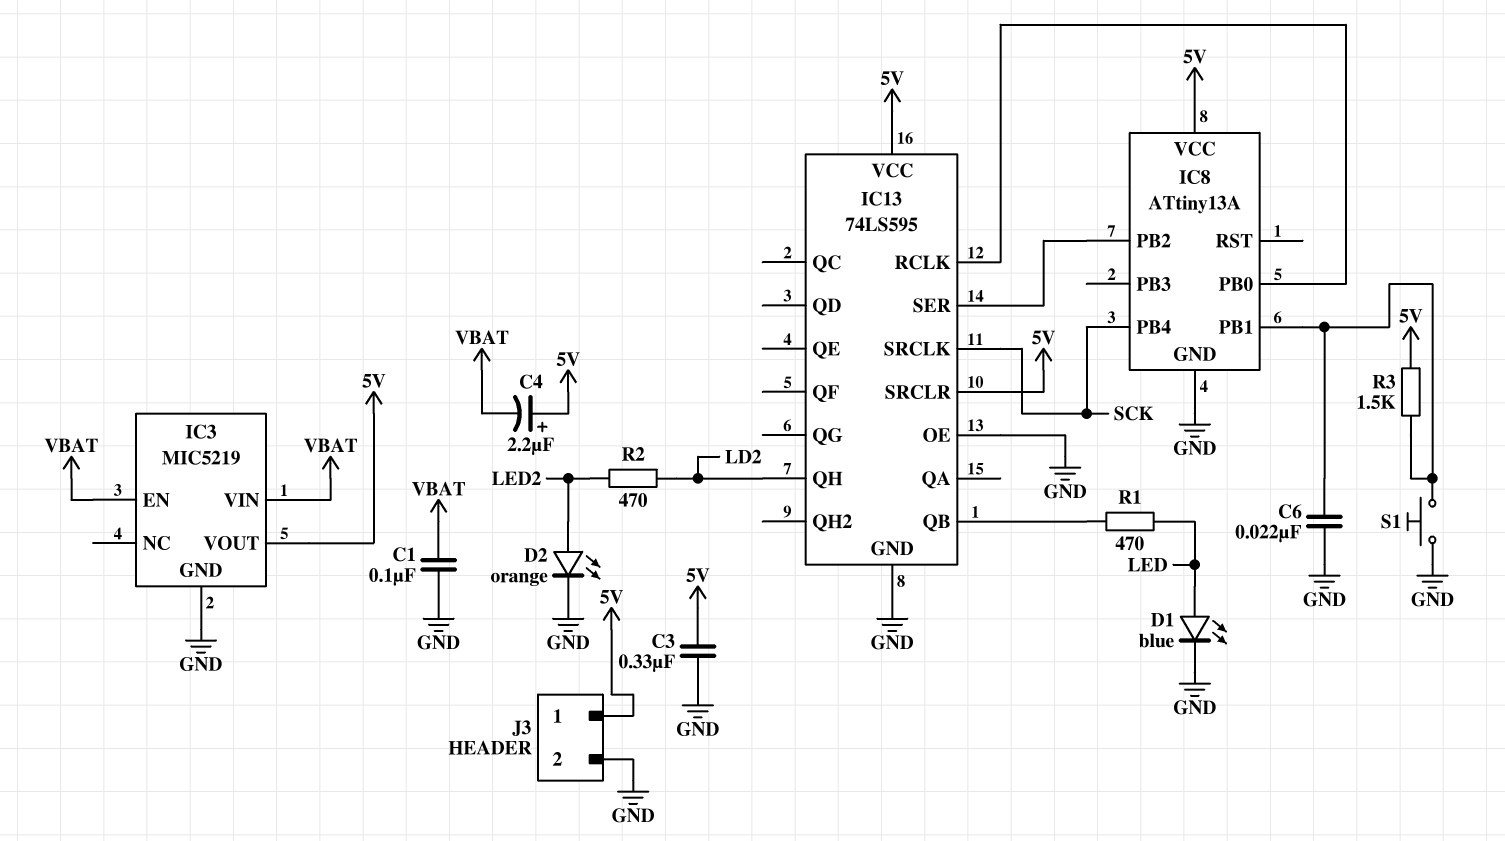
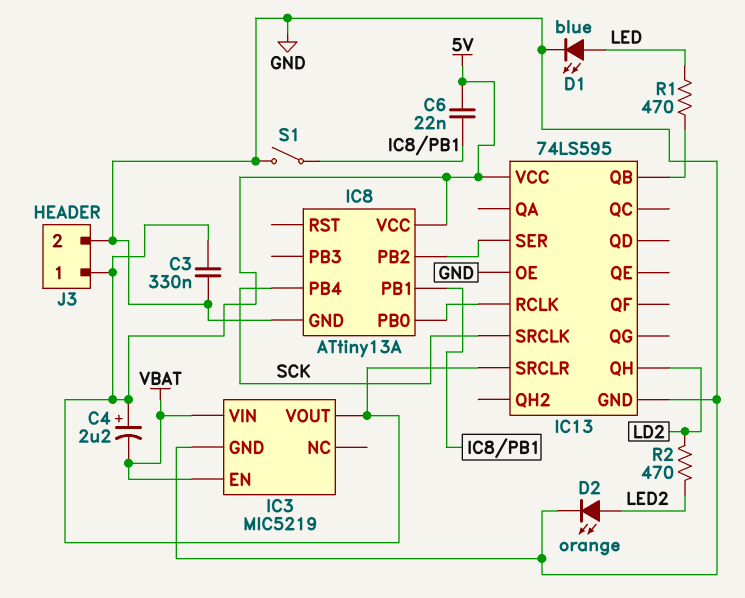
C1: 100nF (GND, VBAT) -> none
C6: 22nF (GND, IC8/PB1) -> 22nF (5V, IC8/PB1)
R3: 1.5k (5V, IC8/PB1) -> none
S1: button (GND, IC8/PB1) -> switch (GND, IC8/PB1)

